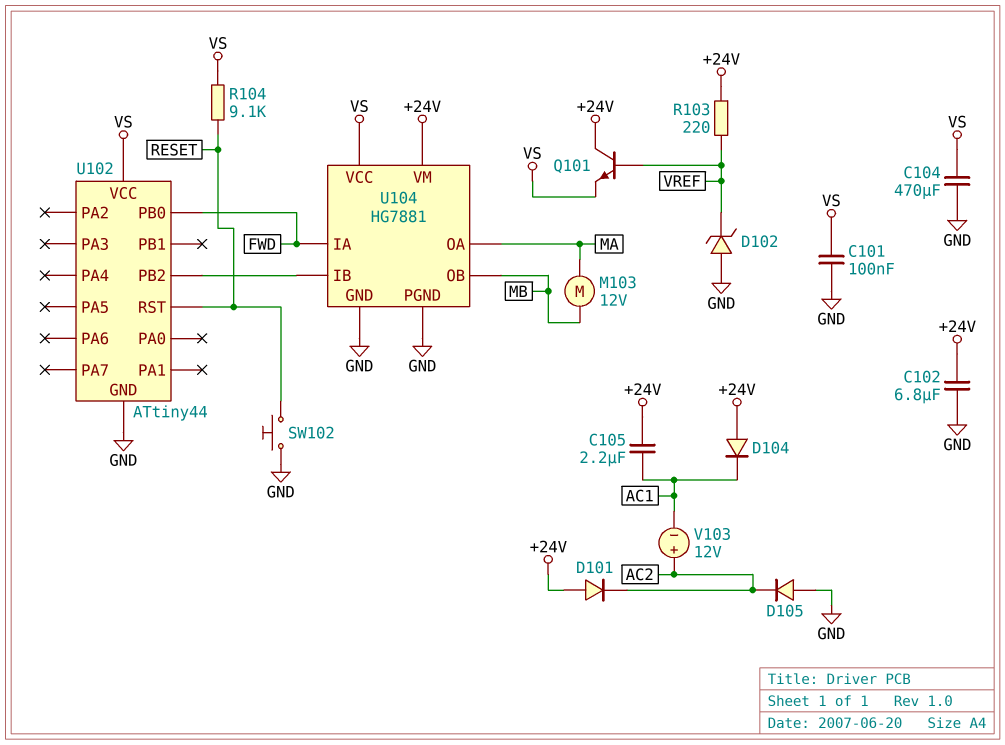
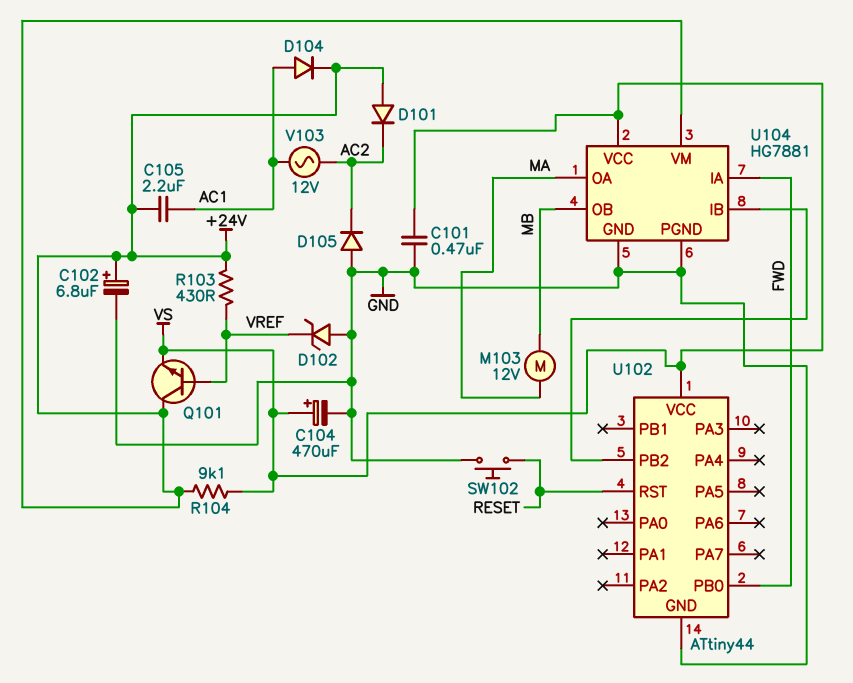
C101: 100nF (GND, VS) -> 470nF (GND, VS)
C102: 6.8uF (+24V, GND) -> 6.8uF (plus +24V, minus GND)
C104: 470uF (GND, VS) -> 470uF (plus VS, minus GND)
D104: diode (A +24V, K AC1) -> diode (A AC1, K +24V)
R103: 220 (+24V, VREF) -> 430 (+24V, VREF)
R104: 9.1k (RESET, VS) -> 9.1k (+24V, VS)
V103: 12V (plus AC2, minus AC1) -> AC 12V (AC1, AC2)

